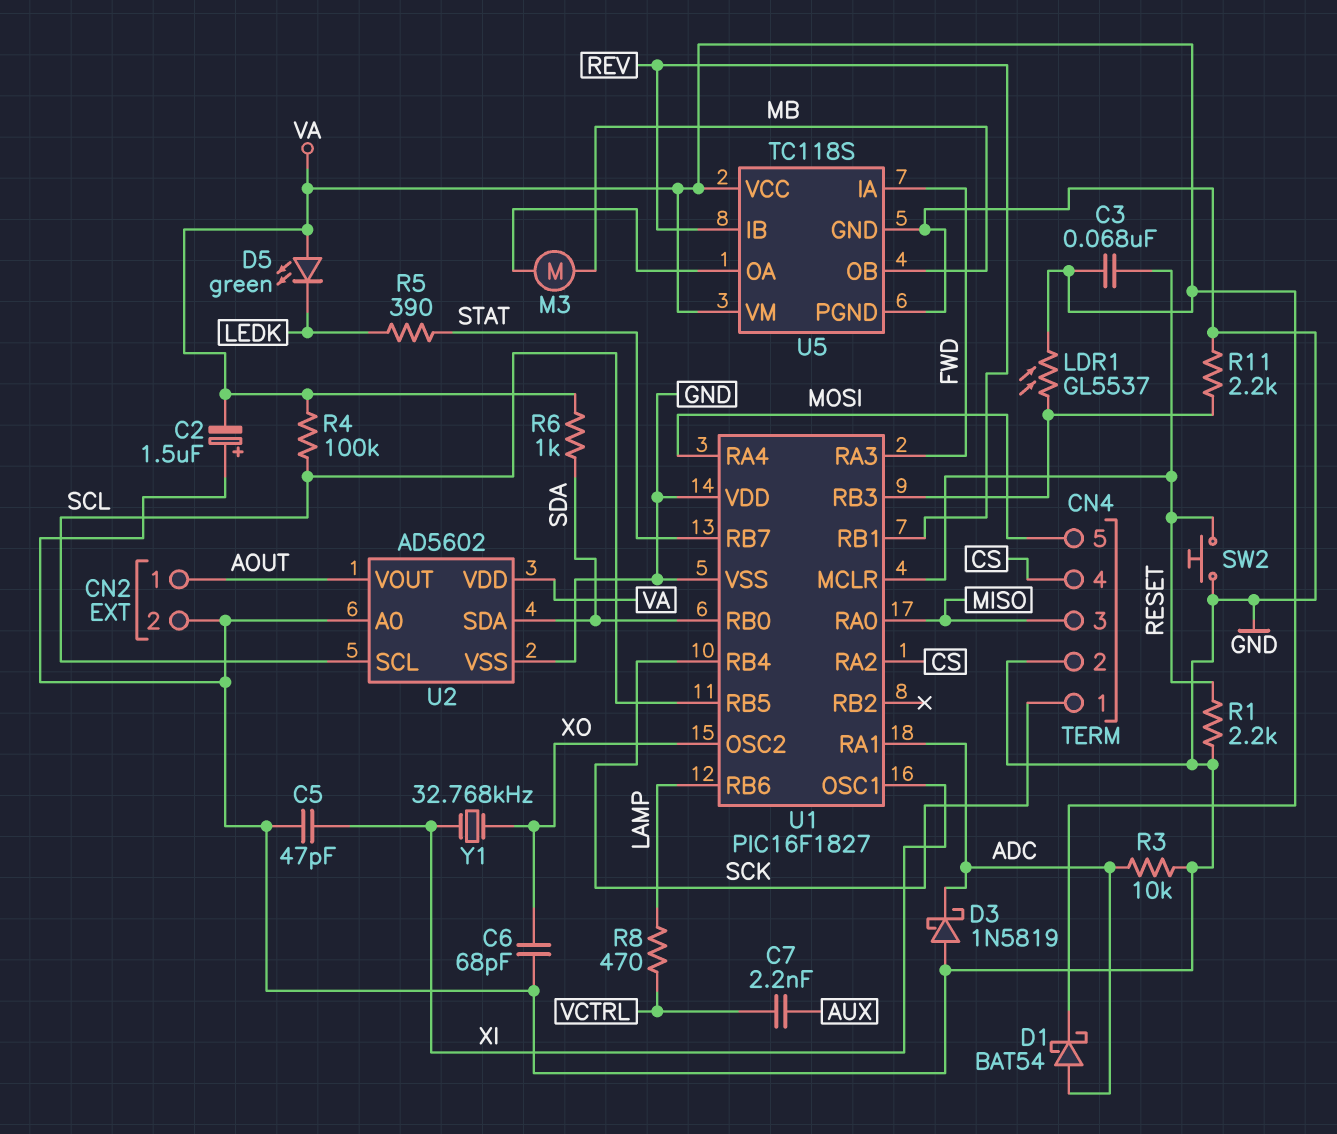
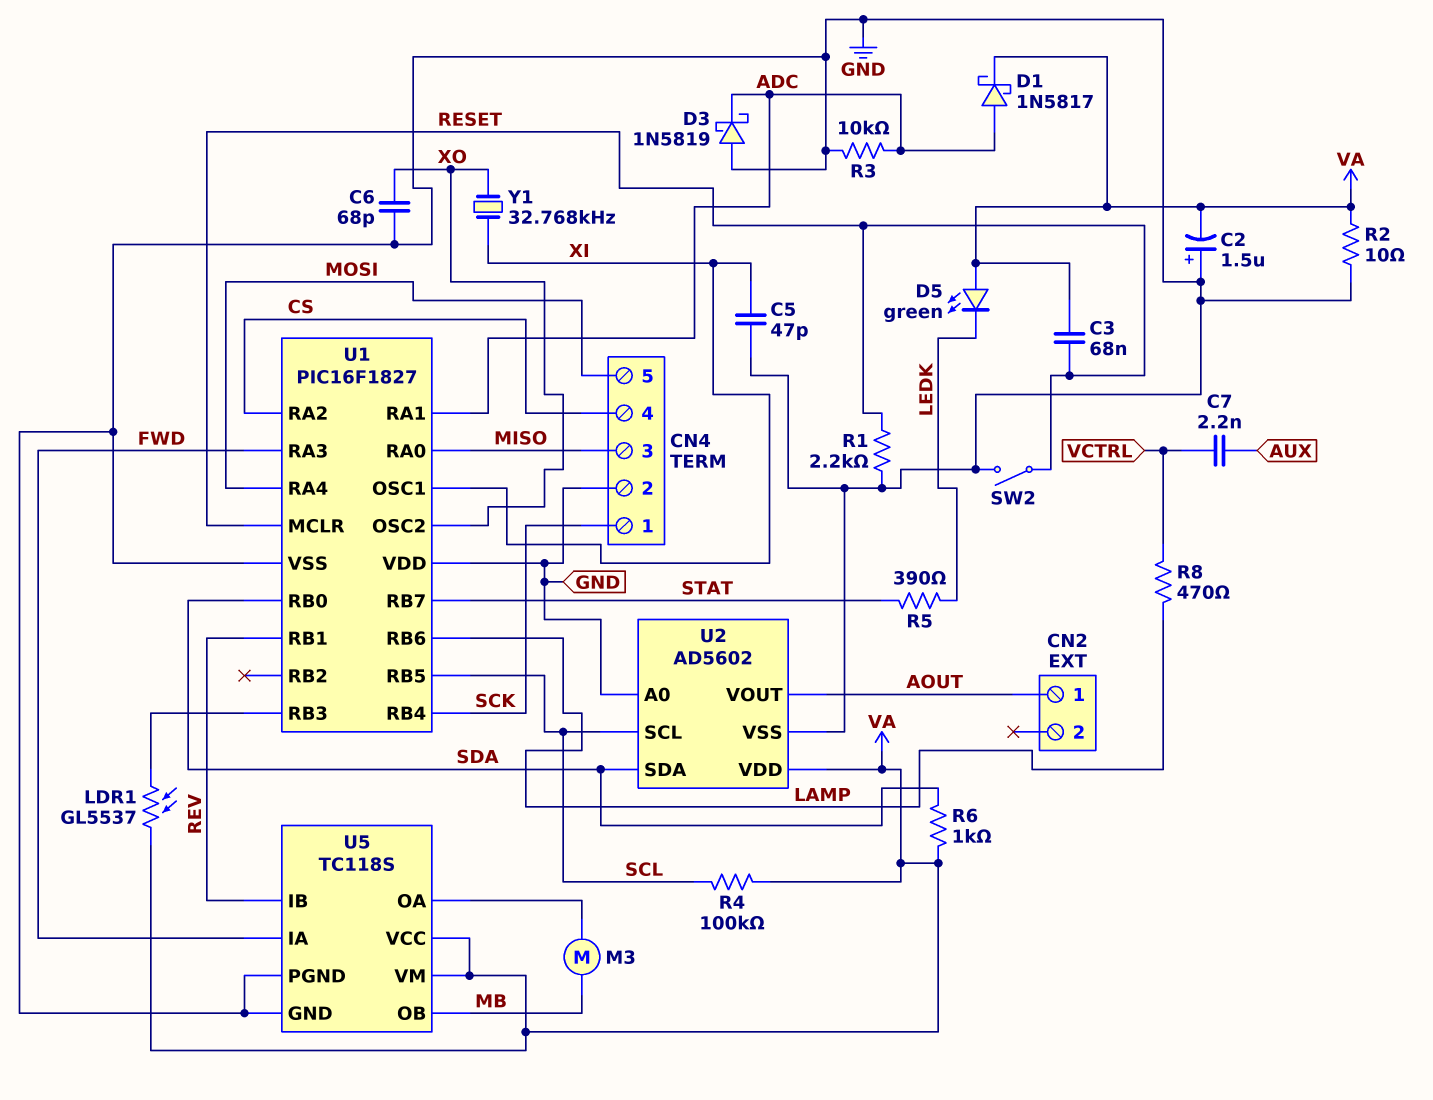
CN2 pin 2: GND -> none
D1: schottky BAT54 (A ADC, K VA) -> schottky 1N5817 (A ADC, K VA)
R2: none -> 10 (GND, VA)
R11: 2.2k (GND, U1/RB3) -> none
SW2: button (GND, RESET) -> switch (GND, RESET)

